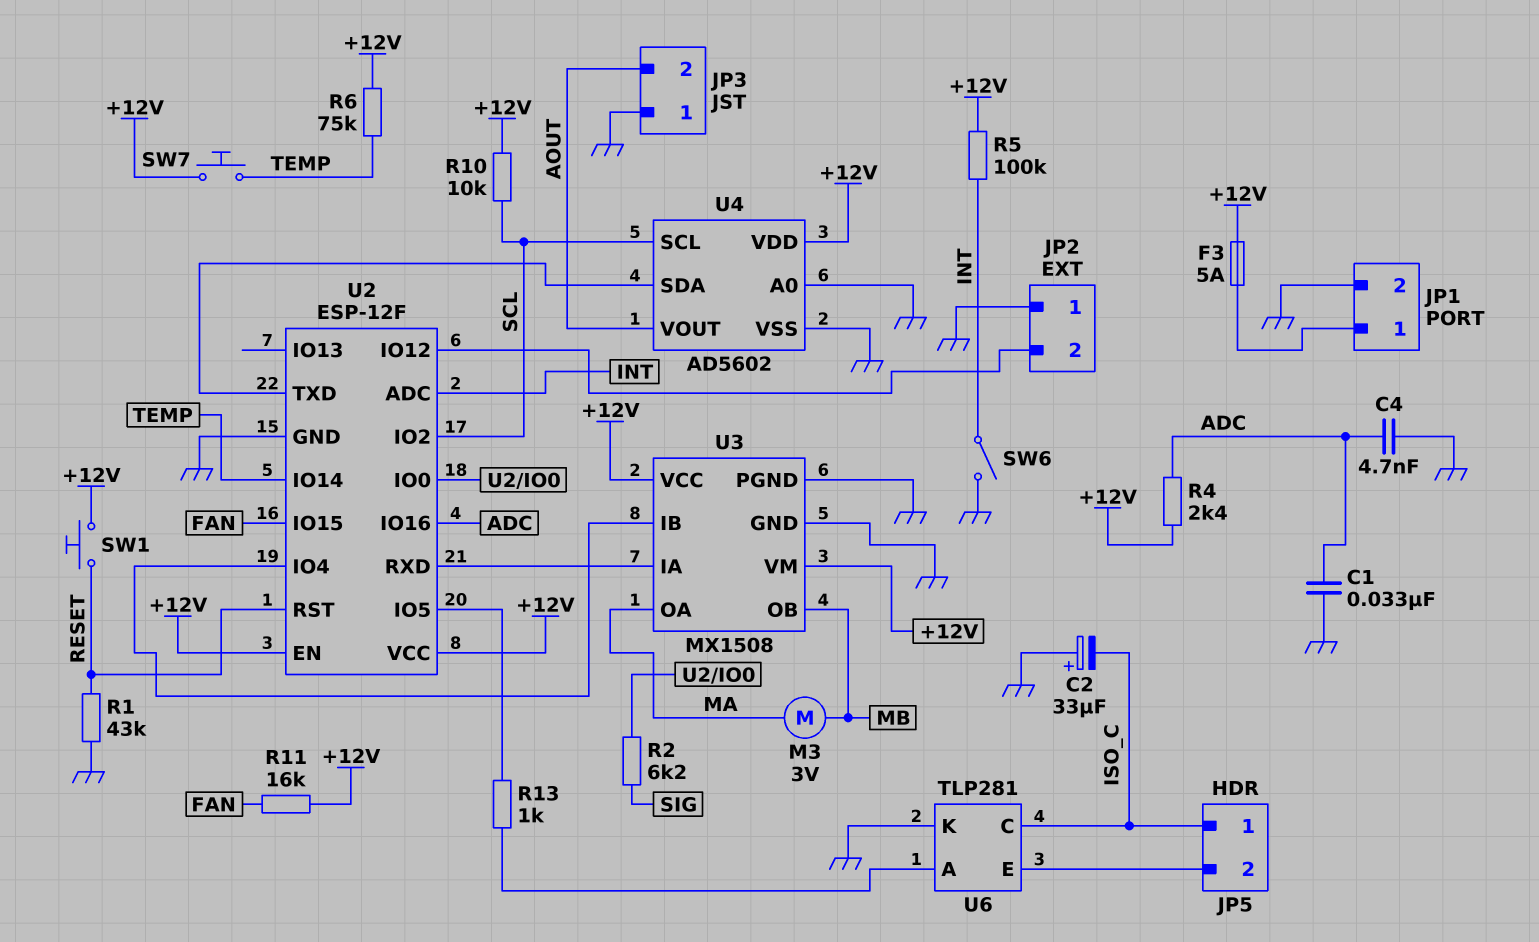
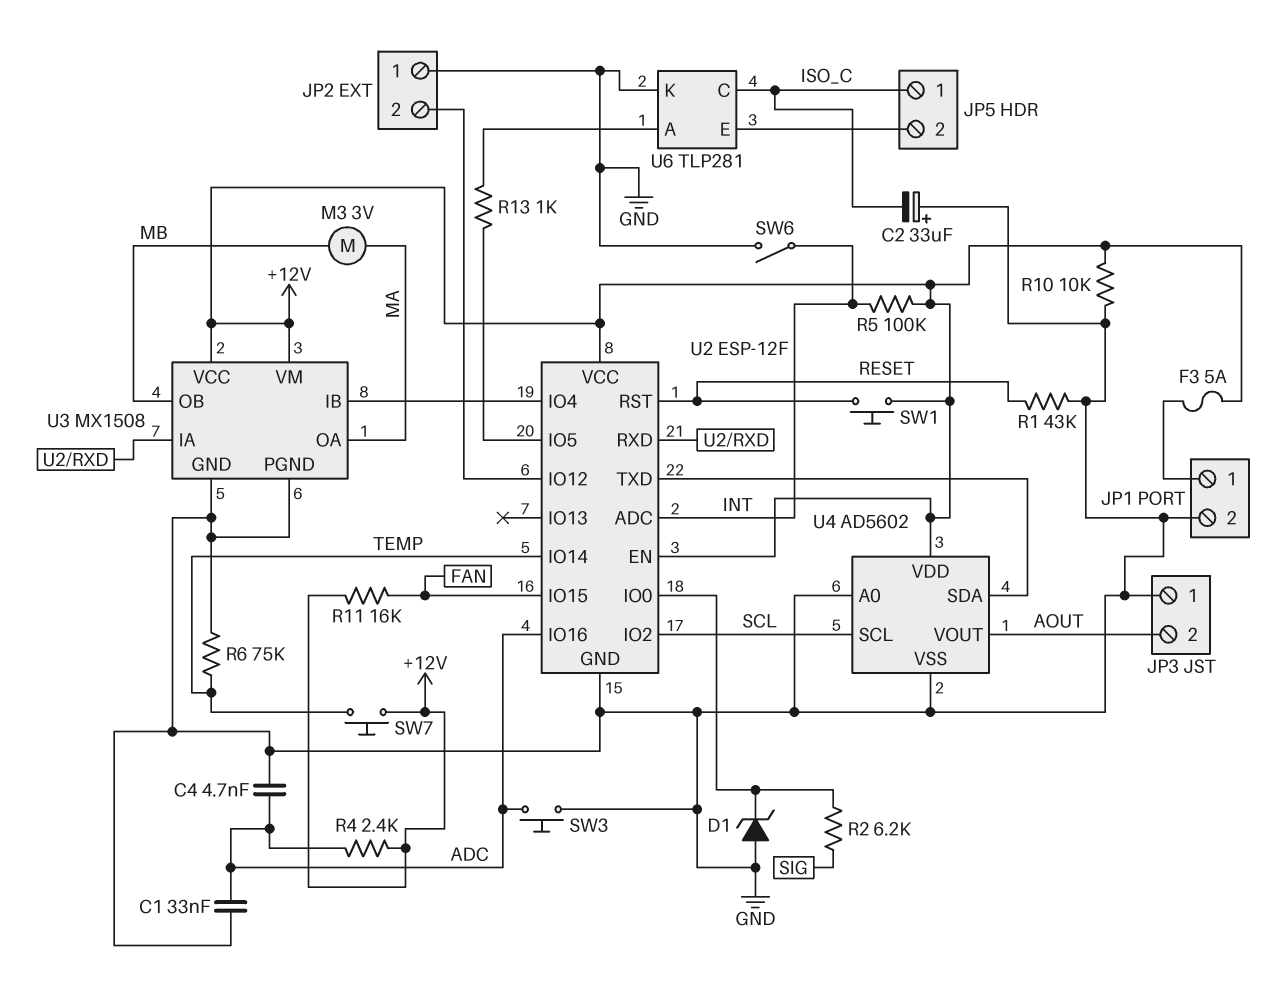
D1: none -> zener (A GND, K U2/IO0)
R6: 75k (+12V, TEMP) -> 75k (GND, TEMP)
R10: 10k (+12V, SCL) -> 10k (+12V, GND)
SW3: none -> button (ADC, GND)

